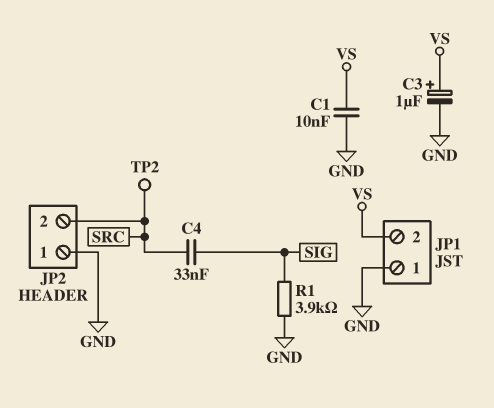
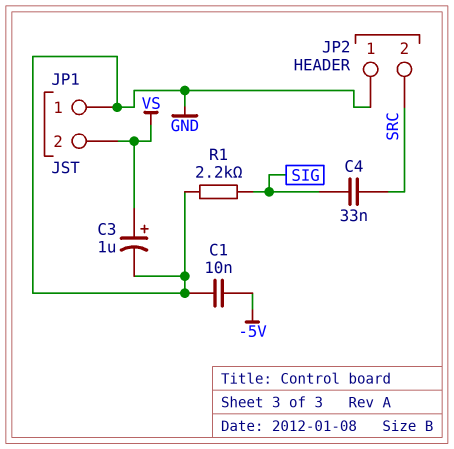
C1: 10nF (GND, VS) -> 10nF (-5V, GND)
R1: 3.9k (GND, SIG) -> 2.2k (GND, SIG)
TP2: test point (SRC) -> none

